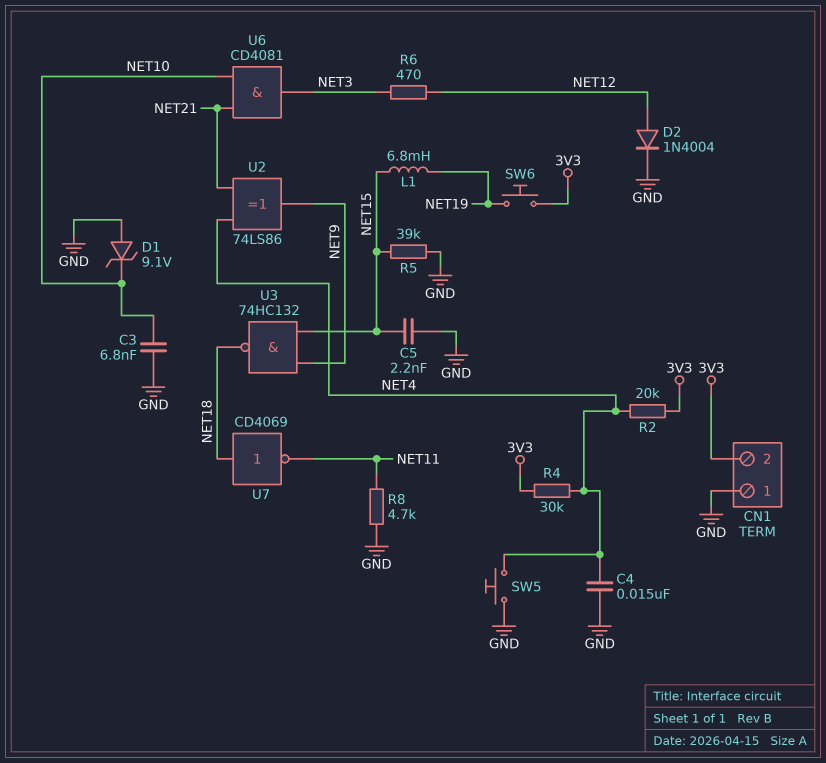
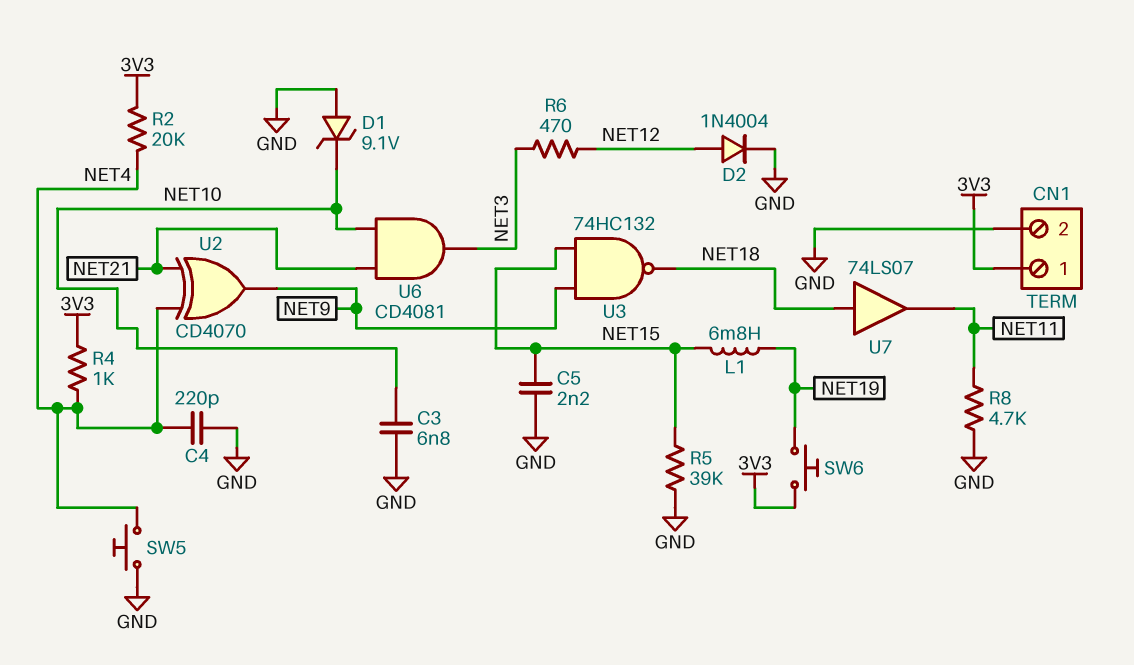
C4: 15nF (GND, NET4) -> 220pF (GND, NET4)
CN1 pin 1: GND -> 3V3
CN1 pin 2: 3V3 -> GND
R4: 30k (3V3, NET4) -> 1k (3V3, NET4)
U2: XOR 74LS86 (in NET4, in NET21, out NET9) -> XOR CD4070 (in NET4, in NET21, out NET9)
U7: NOT CD4069 (in NET18, out NET11) -> buffer 74LS07 (in NET18, out NET11)

